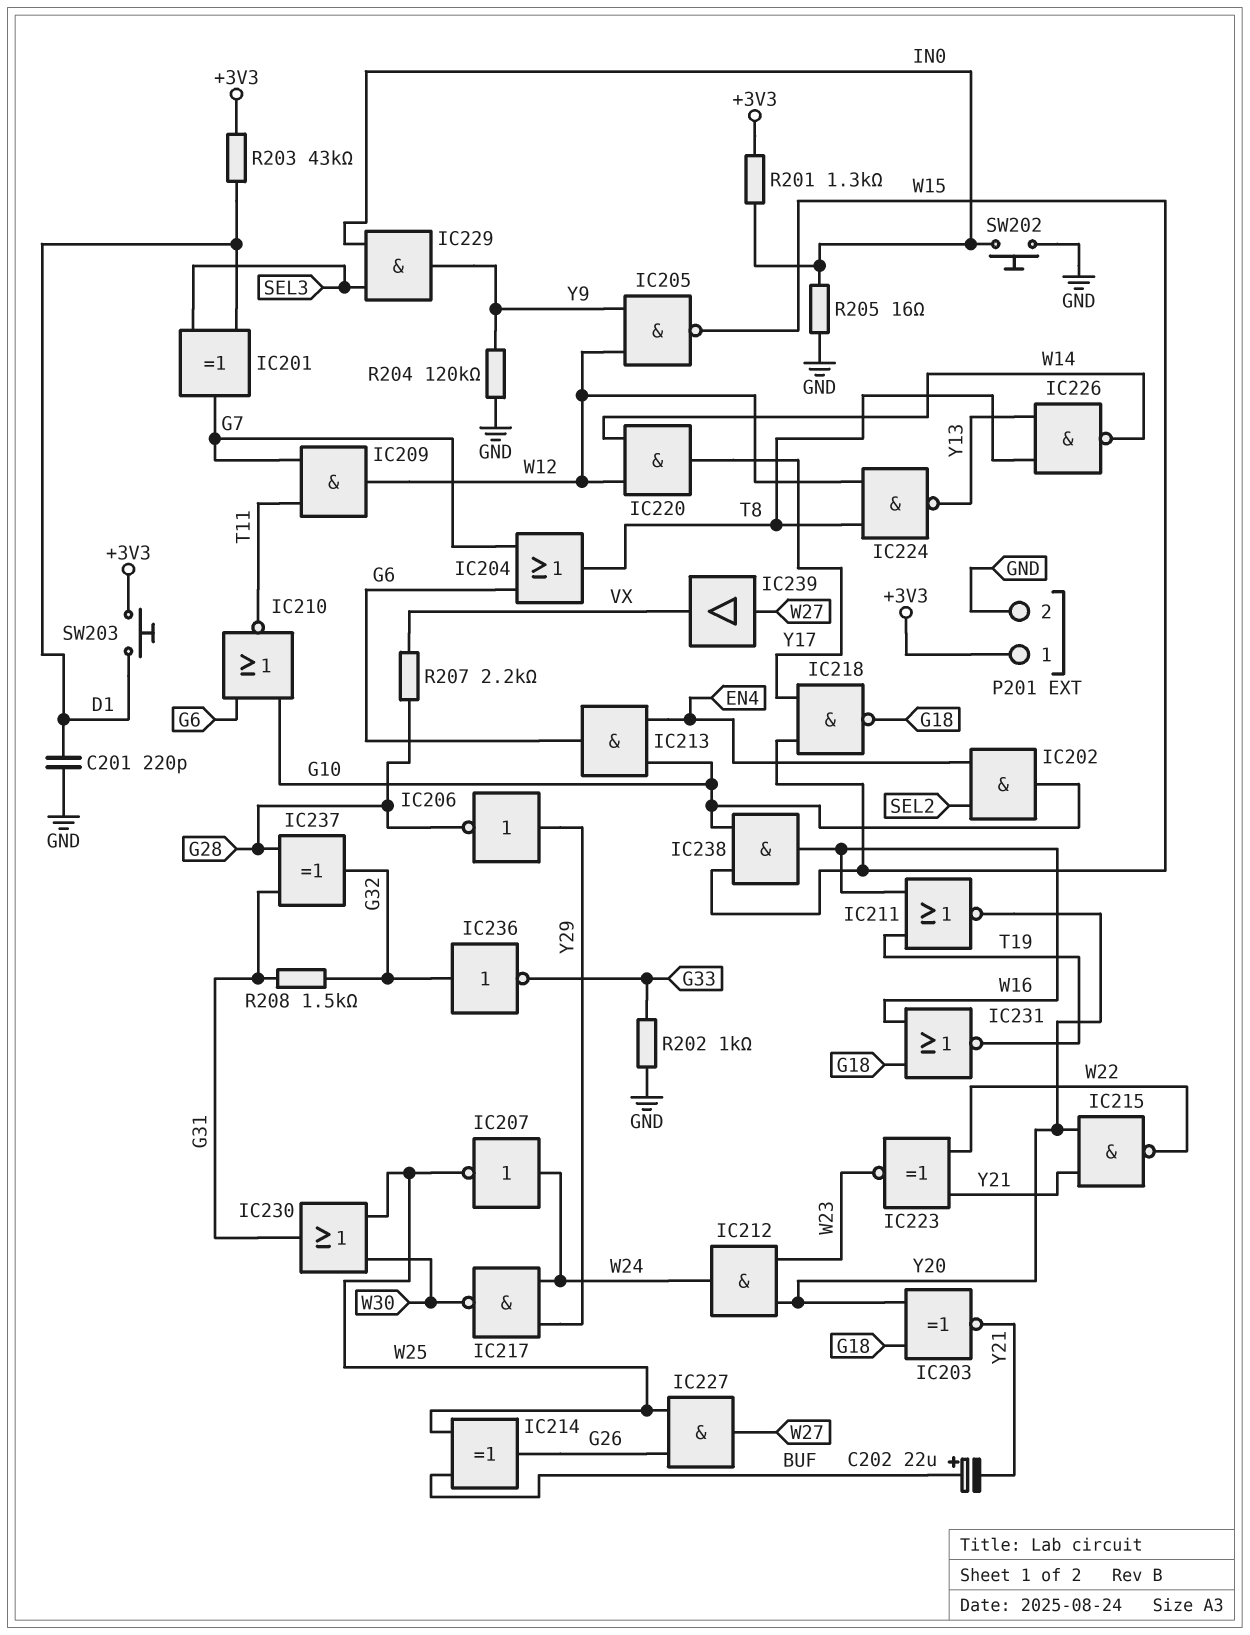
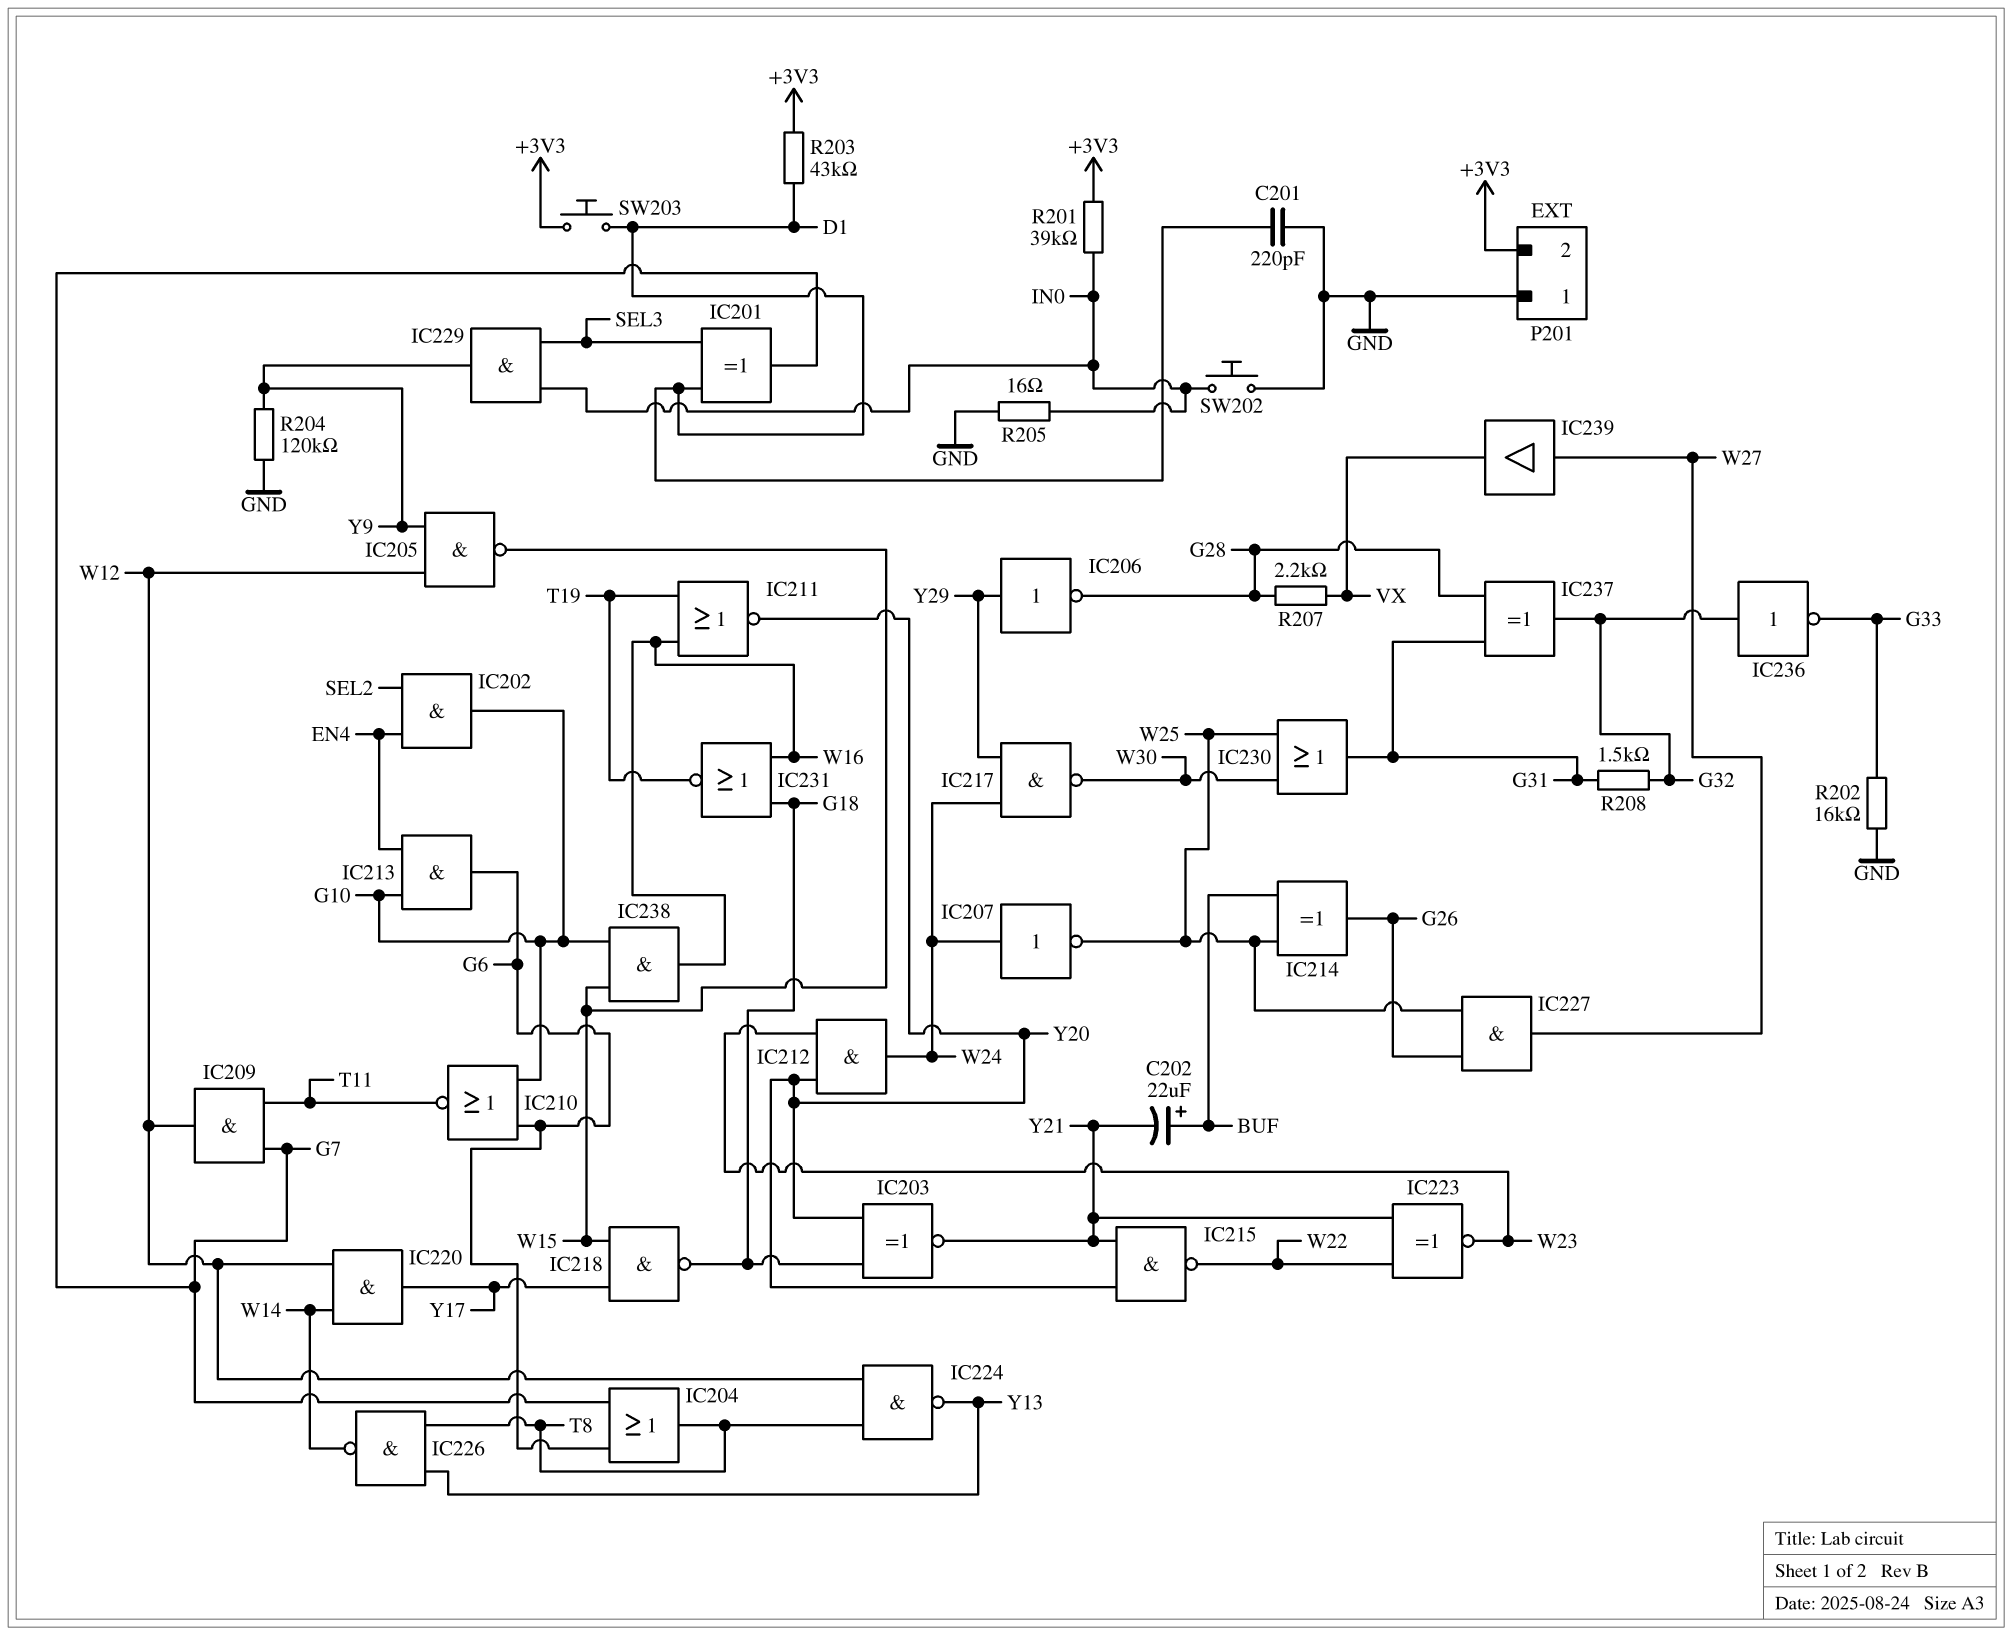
P201 pin 1: +3V3 -> GND
P201 pin 2: GND -> +3V3
R201: 1.3k (+3V3, IN0) -> 39k (+3V3, IN0)
R202: 1k (G33, GND) -> 16k (G33, GND)

